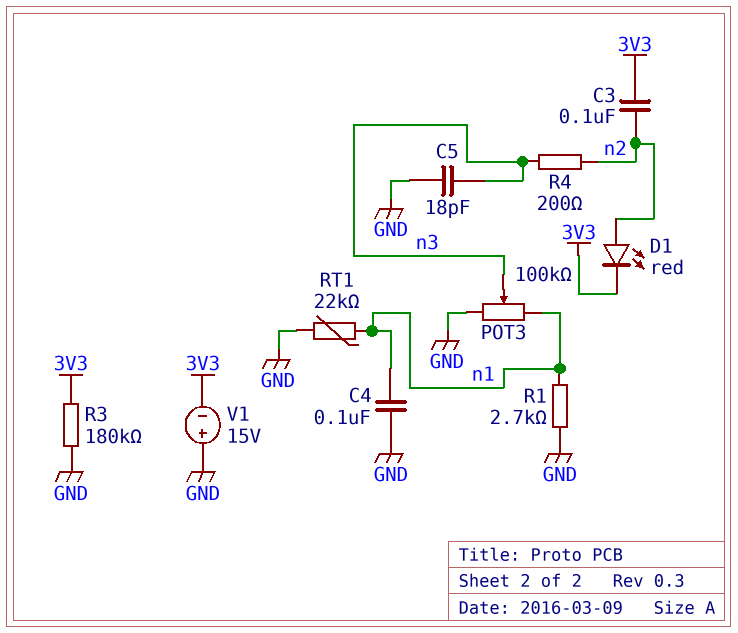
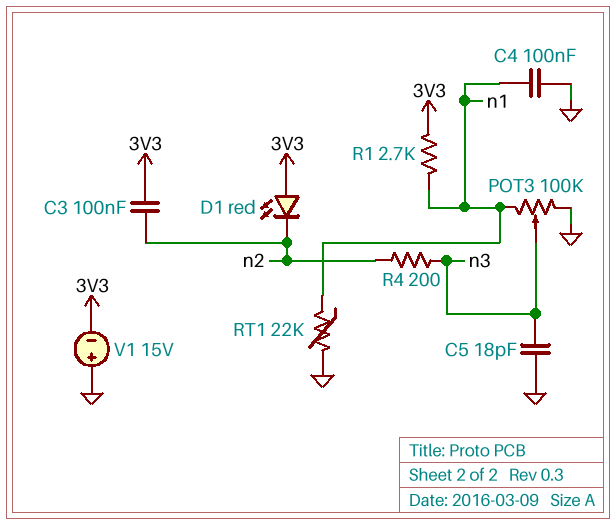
D1: LED red (A n2, K 3V3) -> LED red (A 3V3, K n2)
R1: 2.7k (GND, n1) -> 2.7k (3V3, n1)
R3: 180k (3V3, GND) -> none

